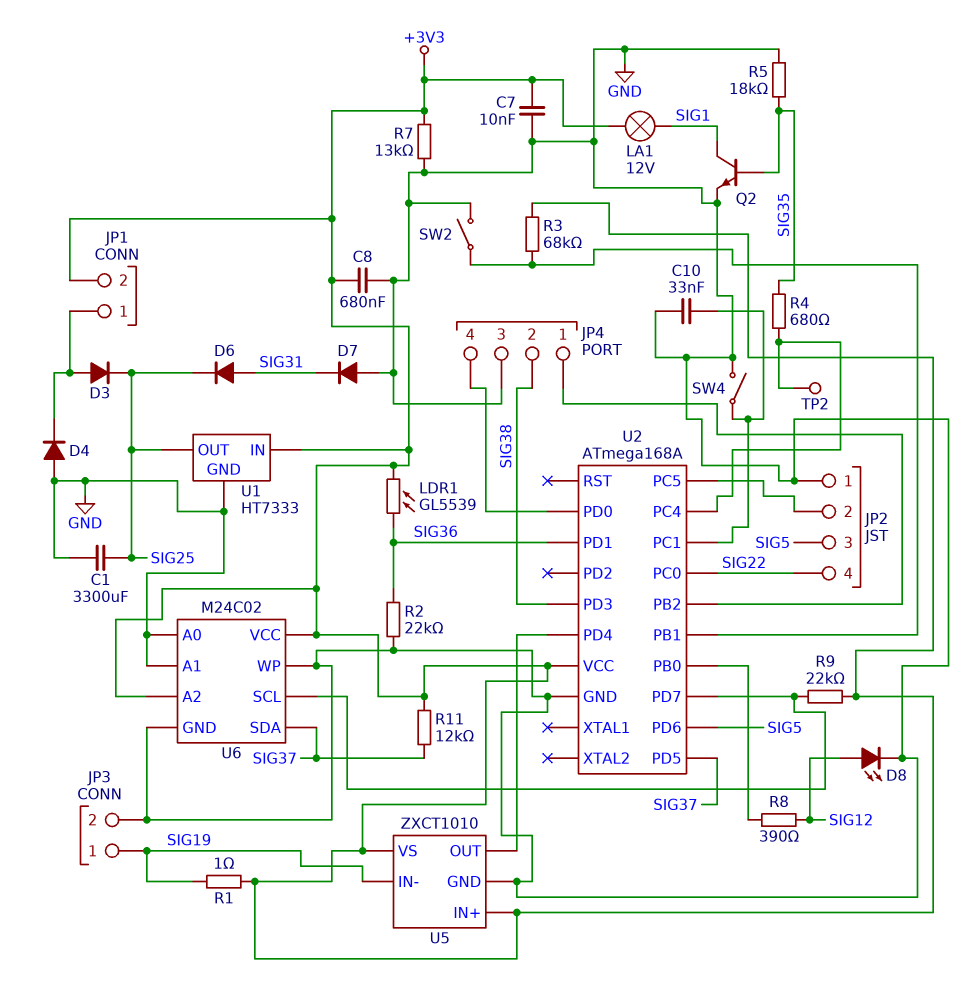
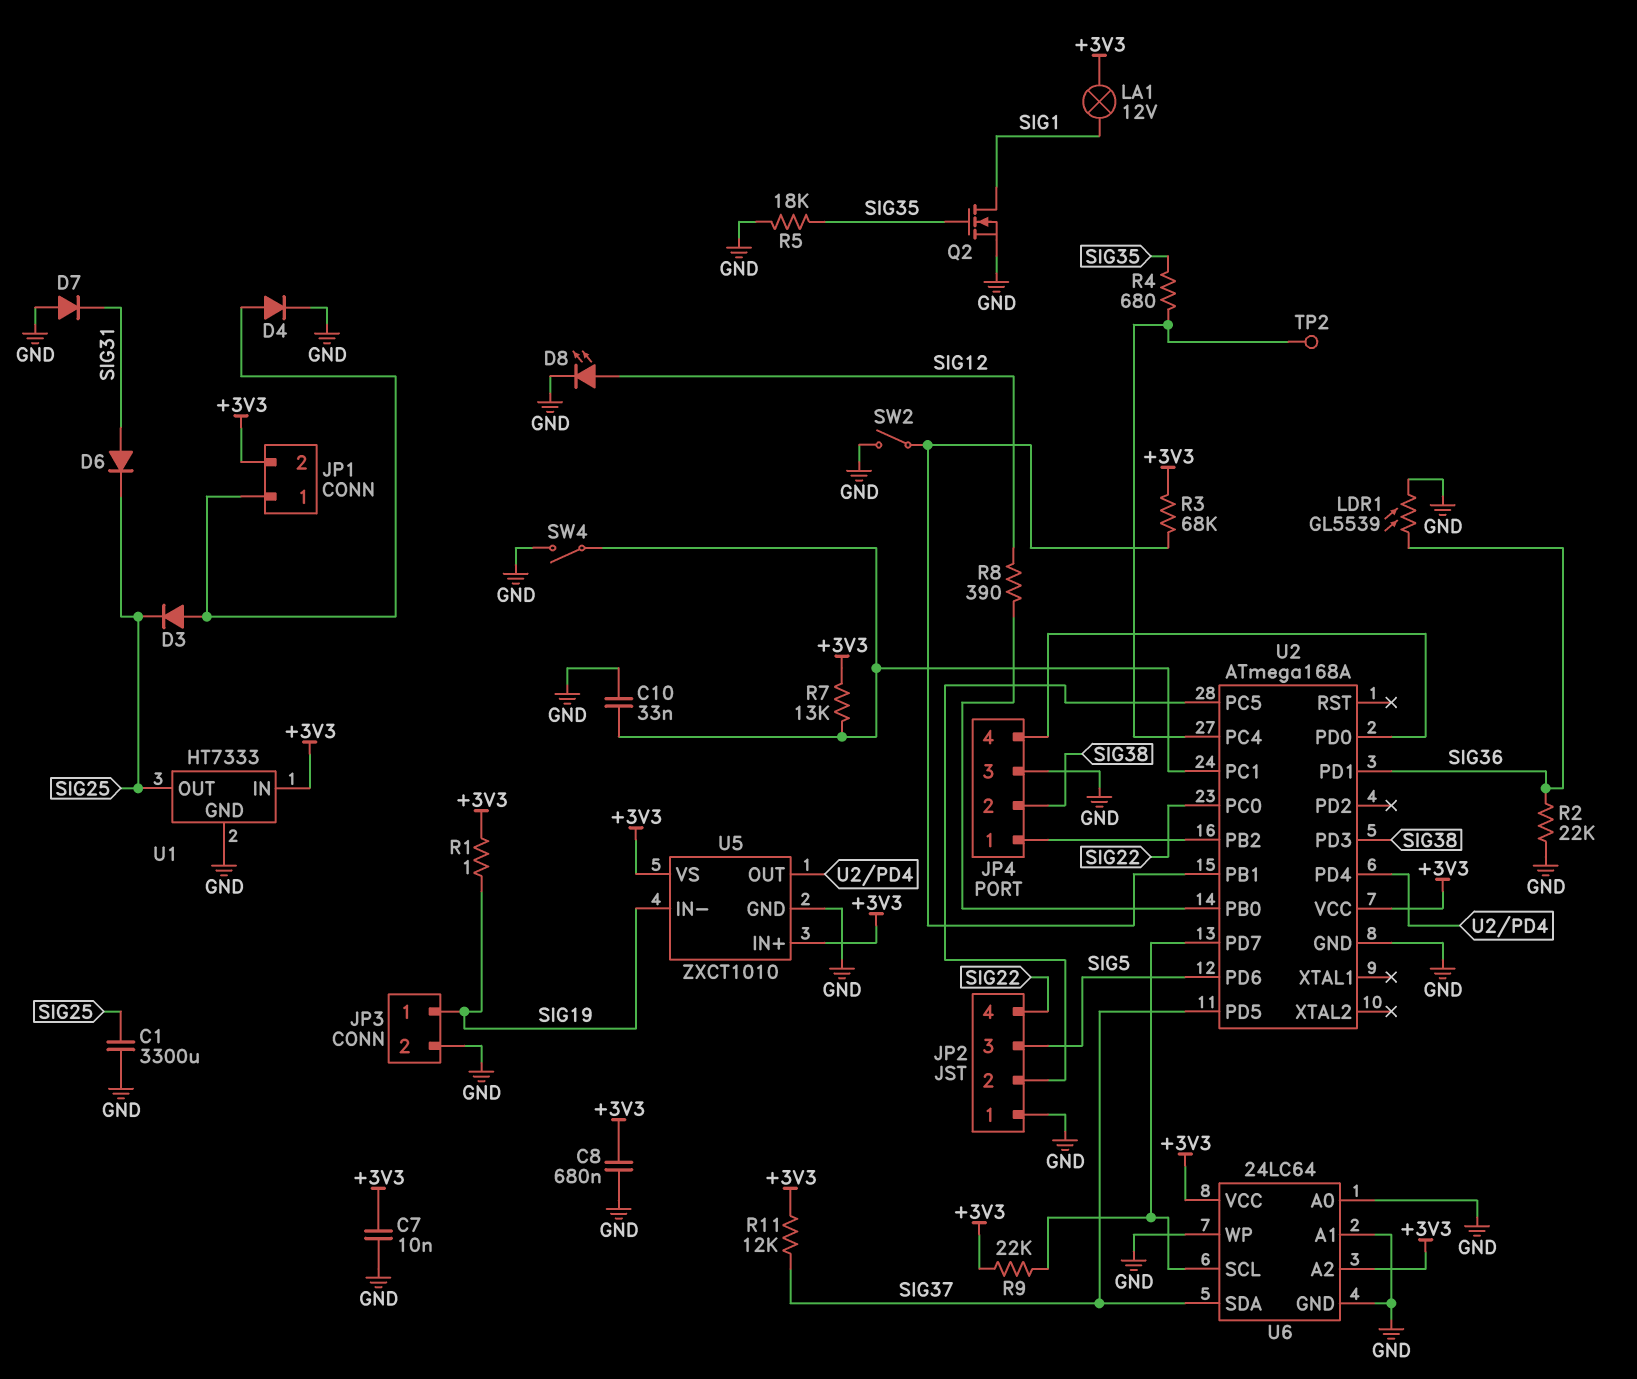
D4: diode (A GND, K JP1/1) -> diode (A JP1/1, K GND)
LDR1: GL5539 (+3V3, SIG36) -> GL5539 (GND, SIG36)
Q2: NPN (B SIG35, C SIG1, E GND) -> NMOS (G SIG35, D SIG1, S GND)
R7: 13k (+3V3, GND) -> 13k (+3V3, U2/PC1)
U6: M24C02 -> 24LC64

